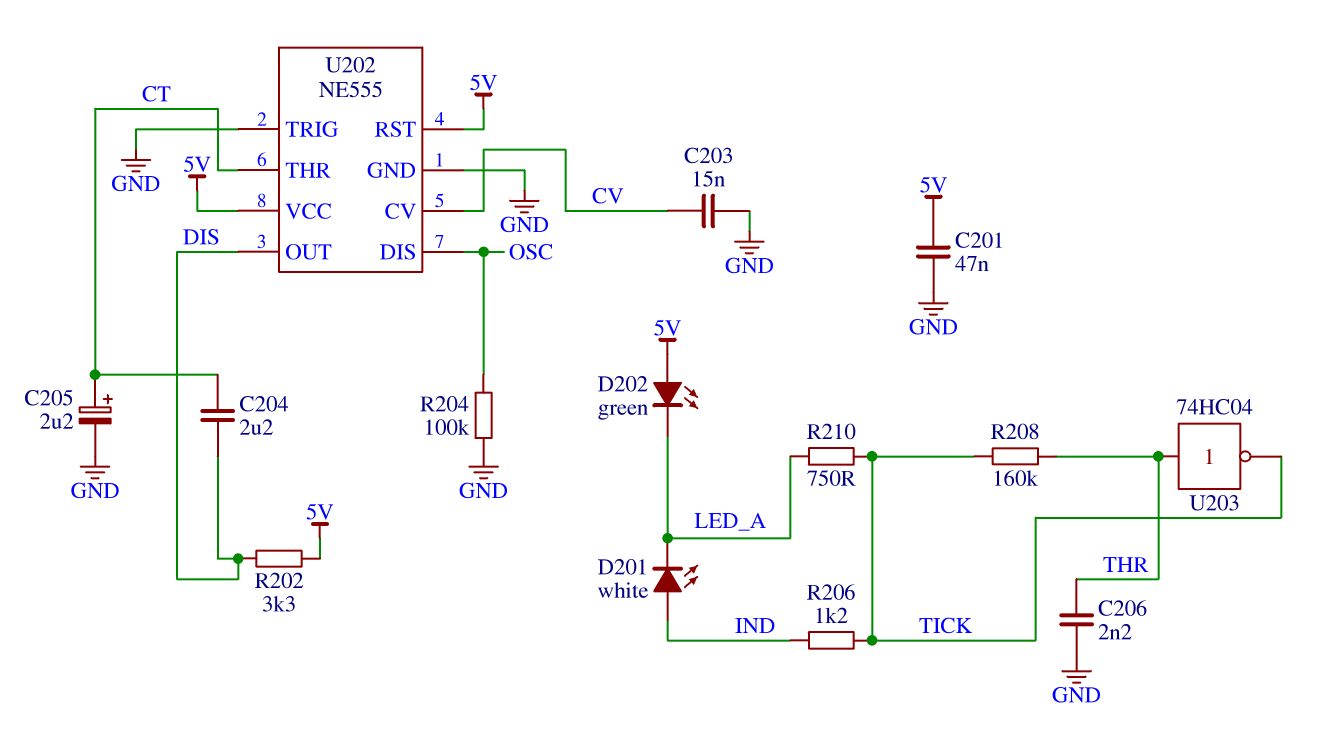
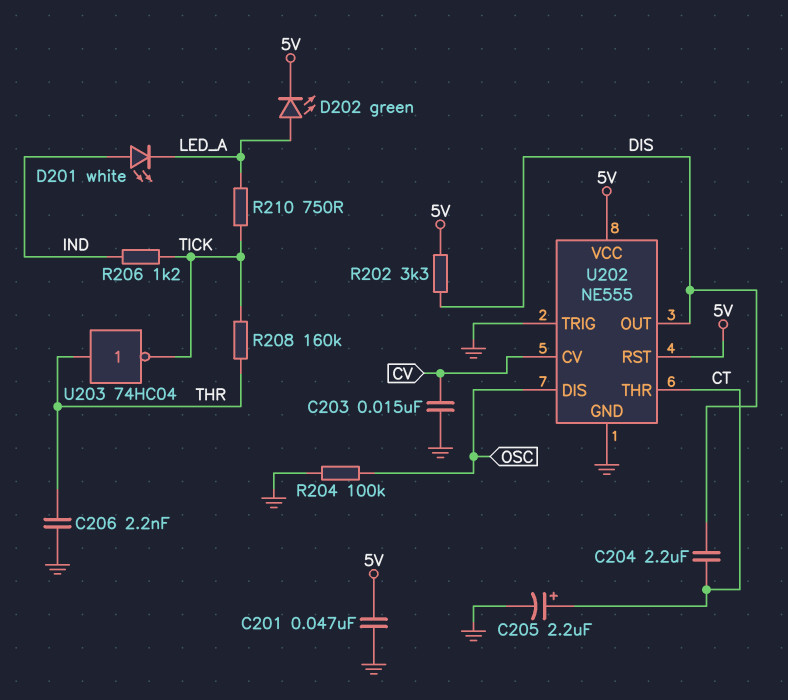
D202: LED green (A 5V, K LED_A) -> LED green (A LED_A, K 5V)

